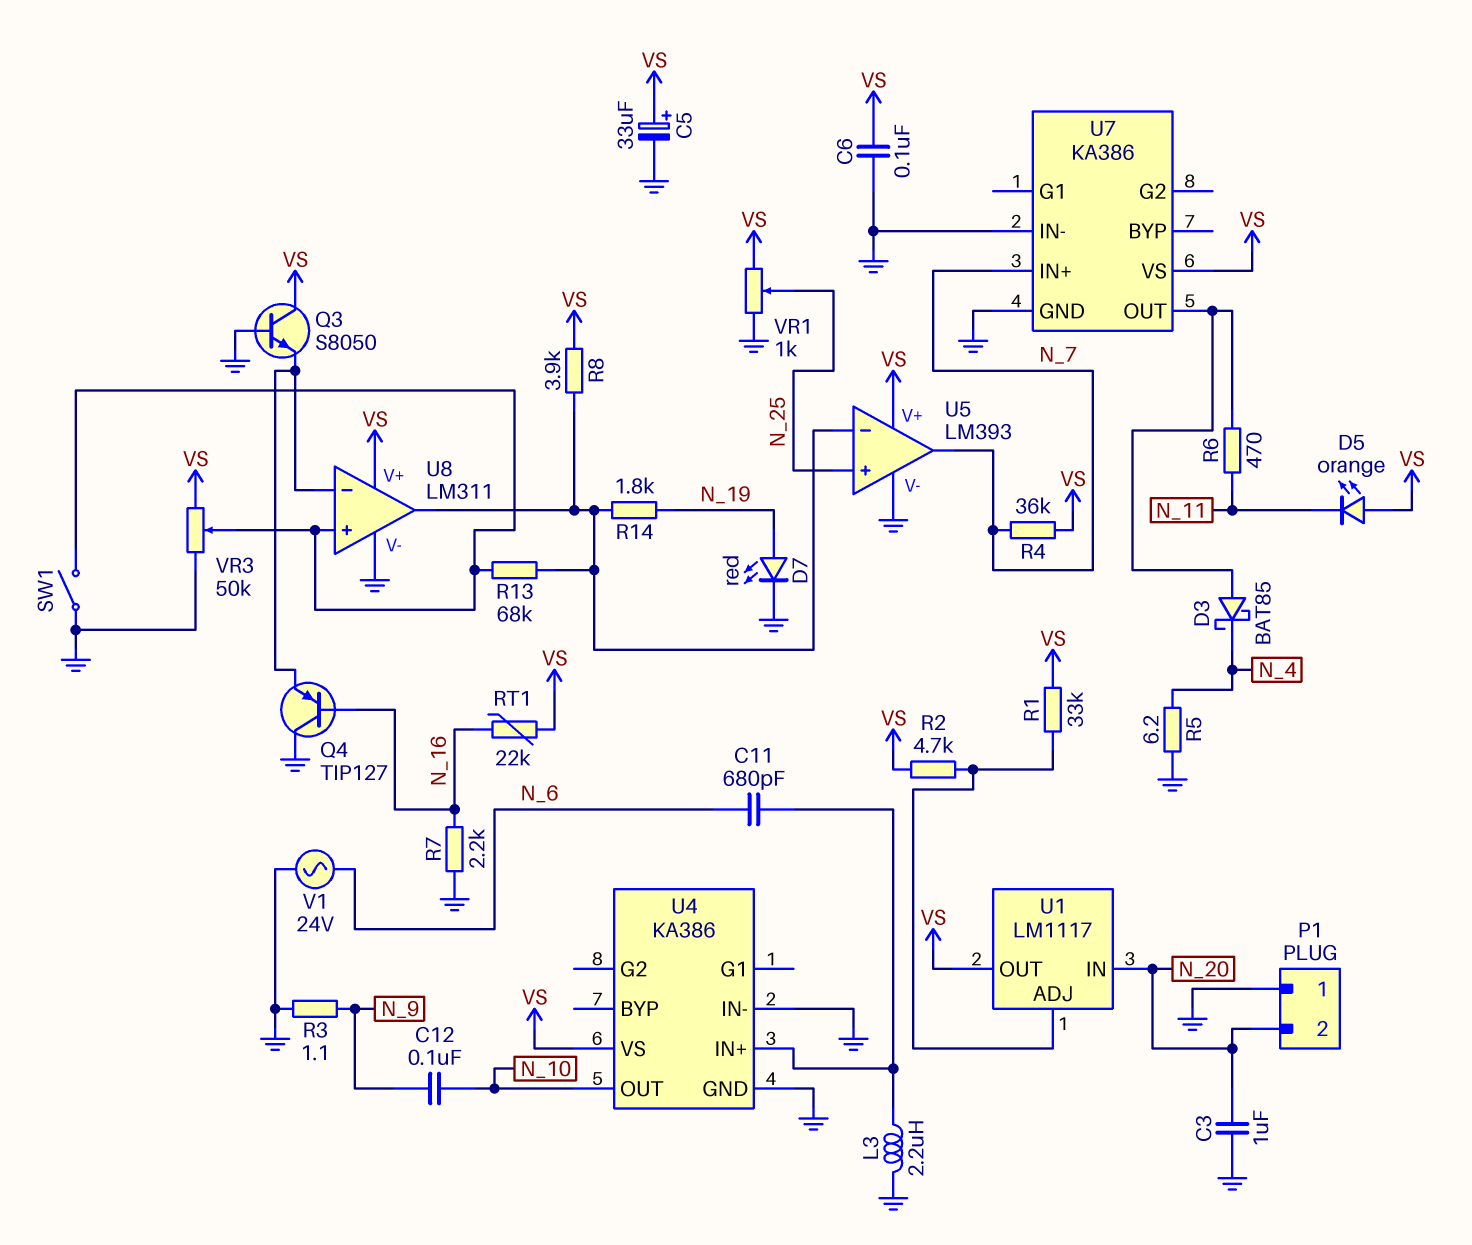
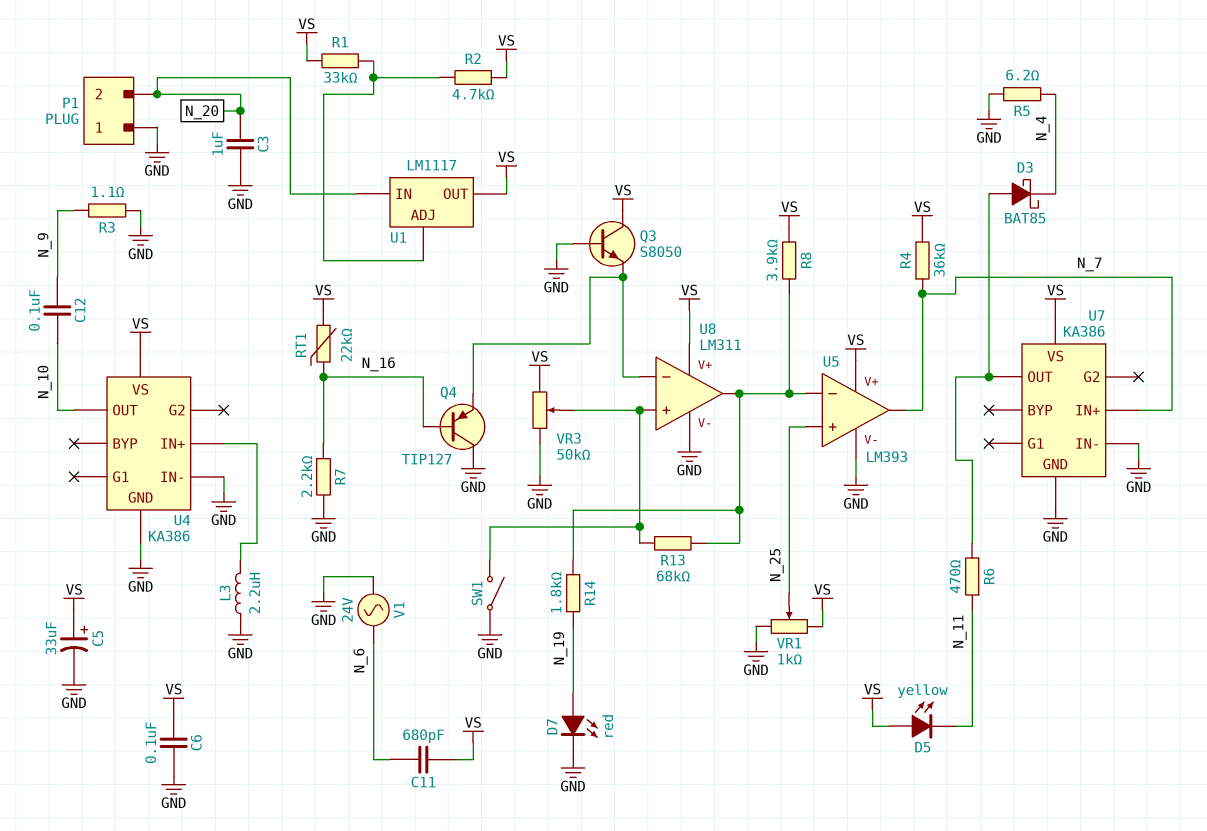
C11: 680pF (N_6, U4/IN+) -> 680pF (N_6, VS)
D5: LED orange (A VS, K N_11) -> LED yellow (A VS, K N_11)

